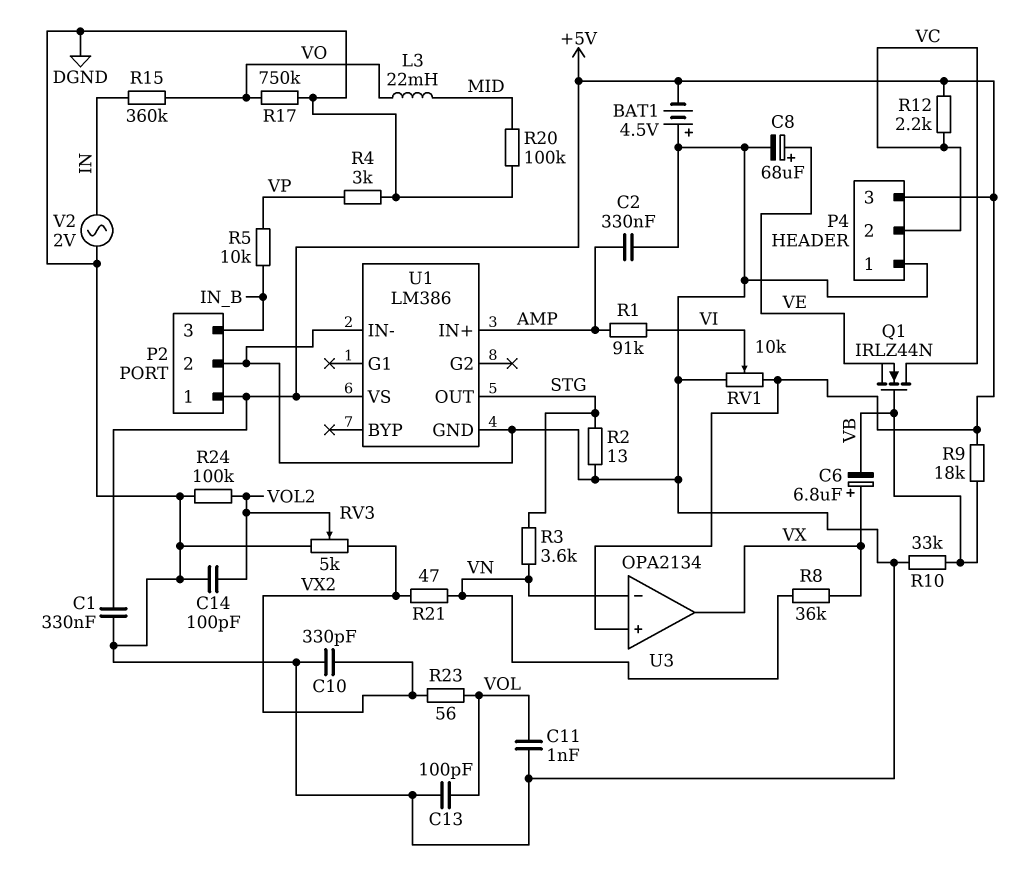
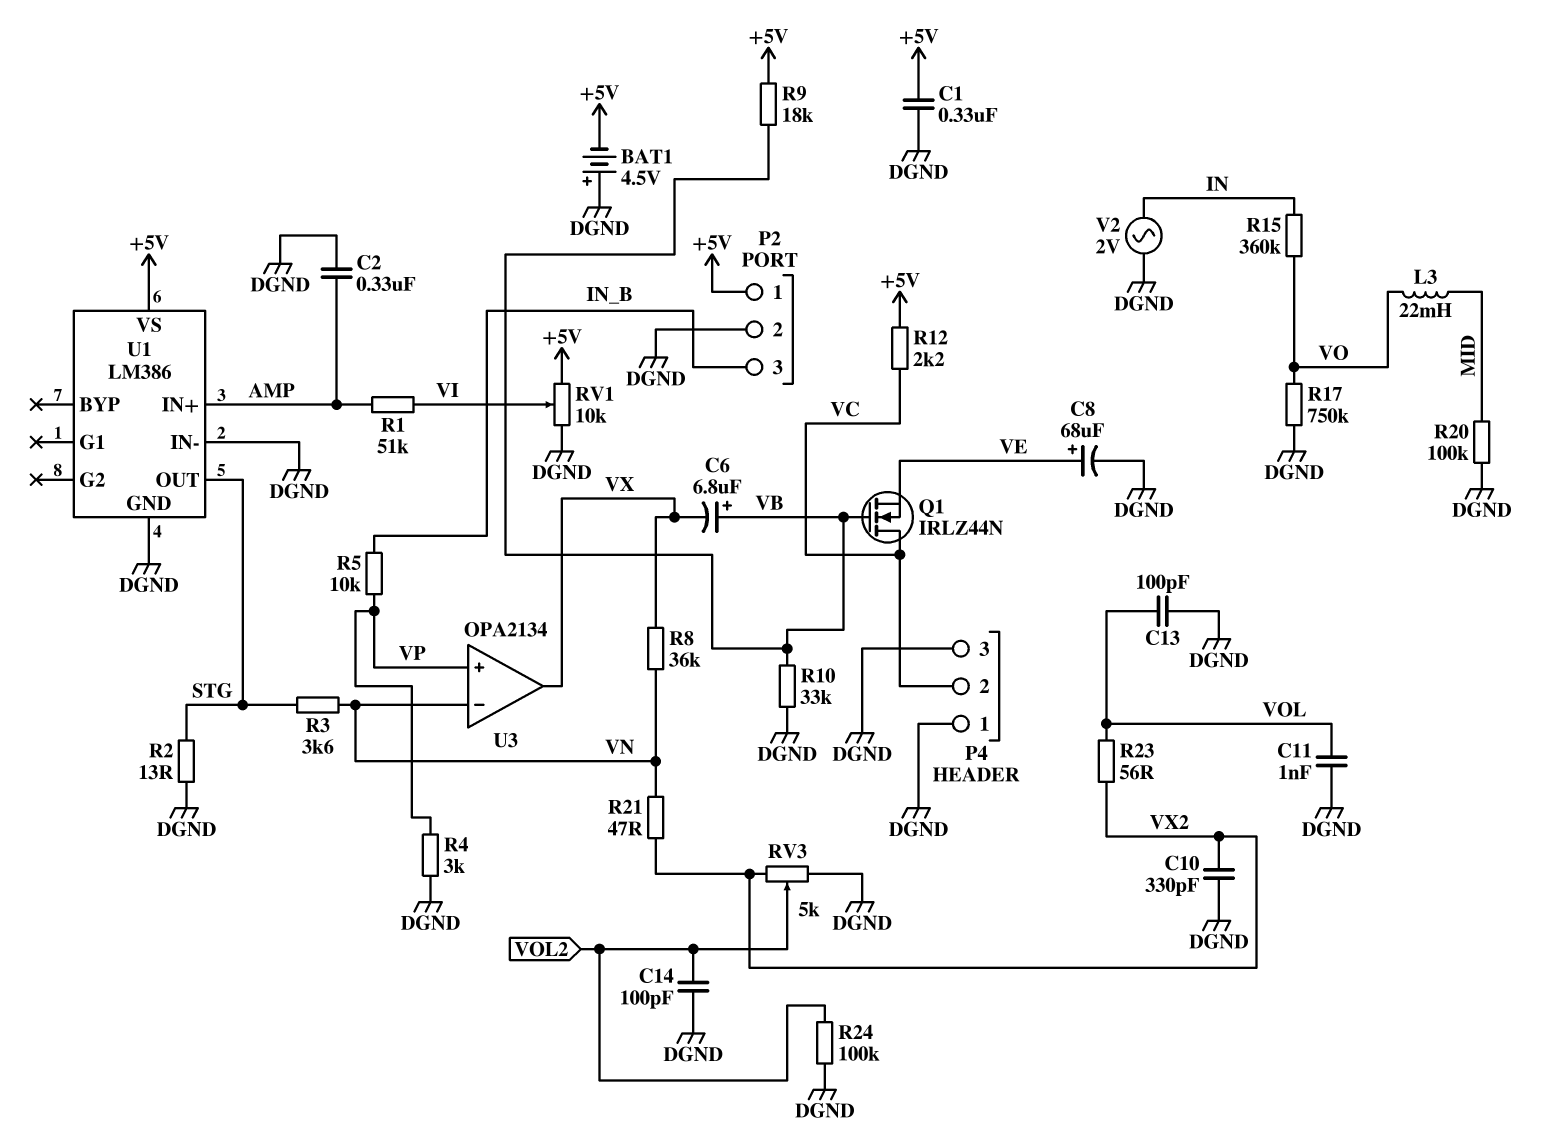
C6: 6.8uF (plus VX, minus VB) -> 6.8uF (plus VB, minus VX)
P4 pin 3: +5V -> DGND
R1: 91k (AMP, VI) -> 51k (AMP, VI)
U3 pin in+: +5V -> VP

